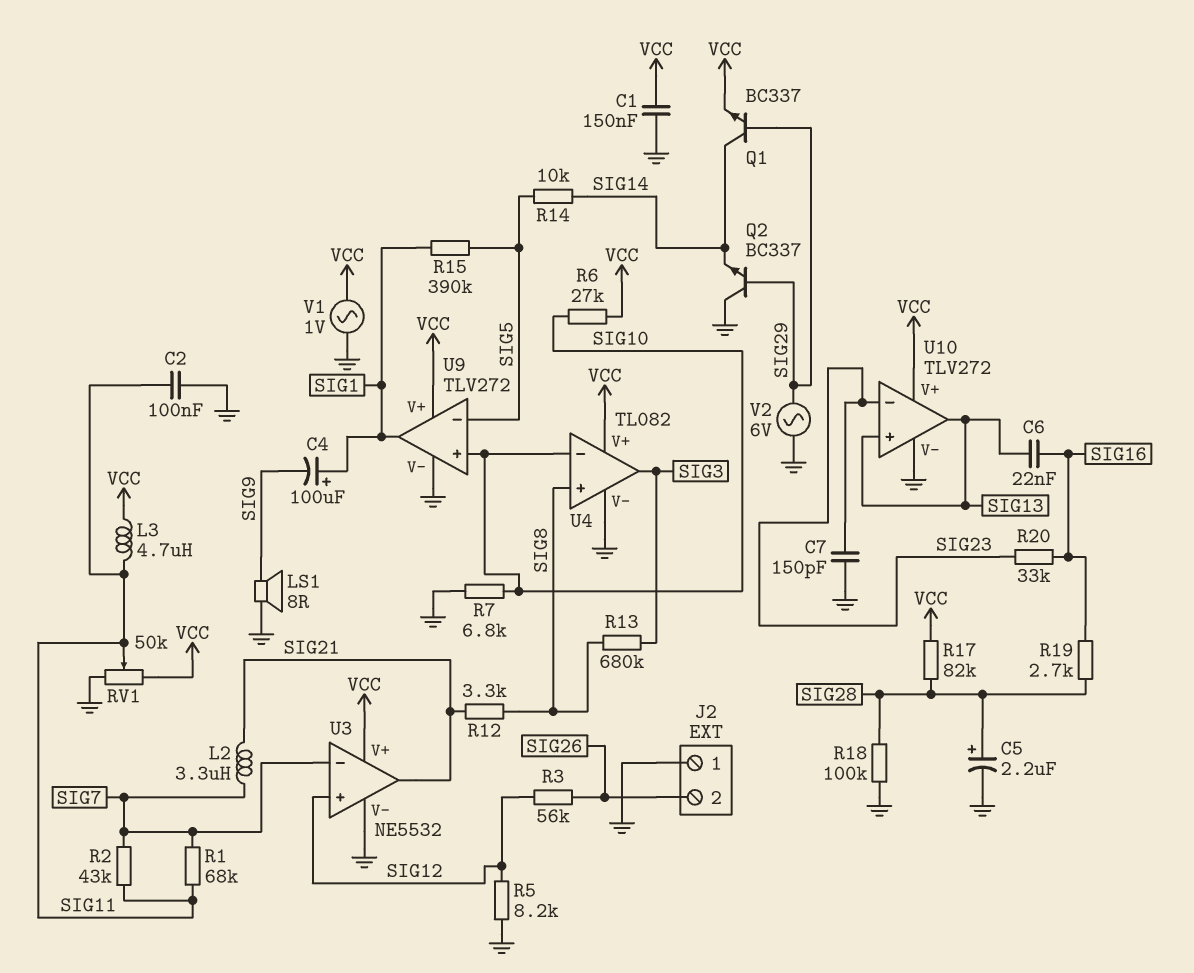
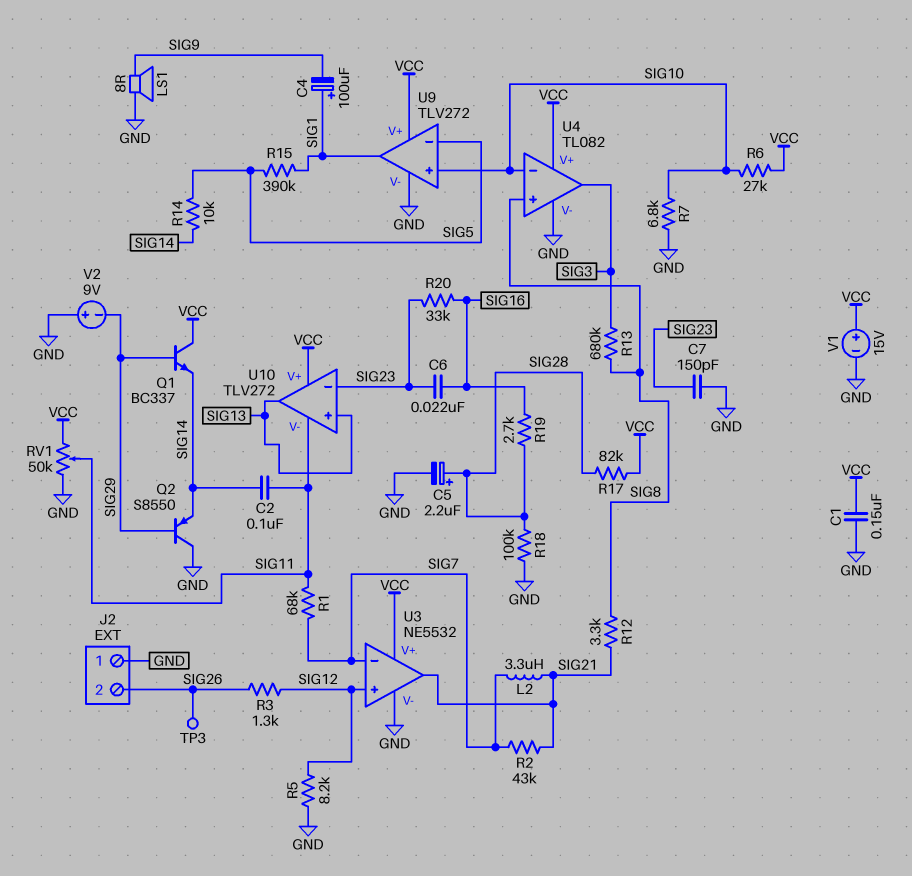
C2: 100nF (GND, SIG11) -> 100nF (SIG11, SIG14)
C6: 22nF (SIG13, SIG16) -> 22nF (SIG16, SIG23)
L3: 4.7uH (SIG11, VCC) -> none
Q1: NPN BC337 (B SIG29, C SIG14, E VCC) -> NPN BC337 (B SIG29, C VCC, E SIG14)
Q2: NPN BC337 (B SIG29, C GND, E SIG14) -> PNP S8550 (B SIG29, C GND, E SIG14)
R2: 43k (SIG7, SIG11) -> 43k (SIG7, SIG21)
R3: 56k (SIG12, SIG26) -> 1.3k (SIG12, SIG26)
TP3: none -> test point (SIG26)
U10 pin V-: GND -> SIG11
V1: AC 1V (GND, VCC) -> 15V (plus VCC, minus GND)
V2: AC 6V (GND, SIG29) -> 9V (plus GND, minus SIG29)

